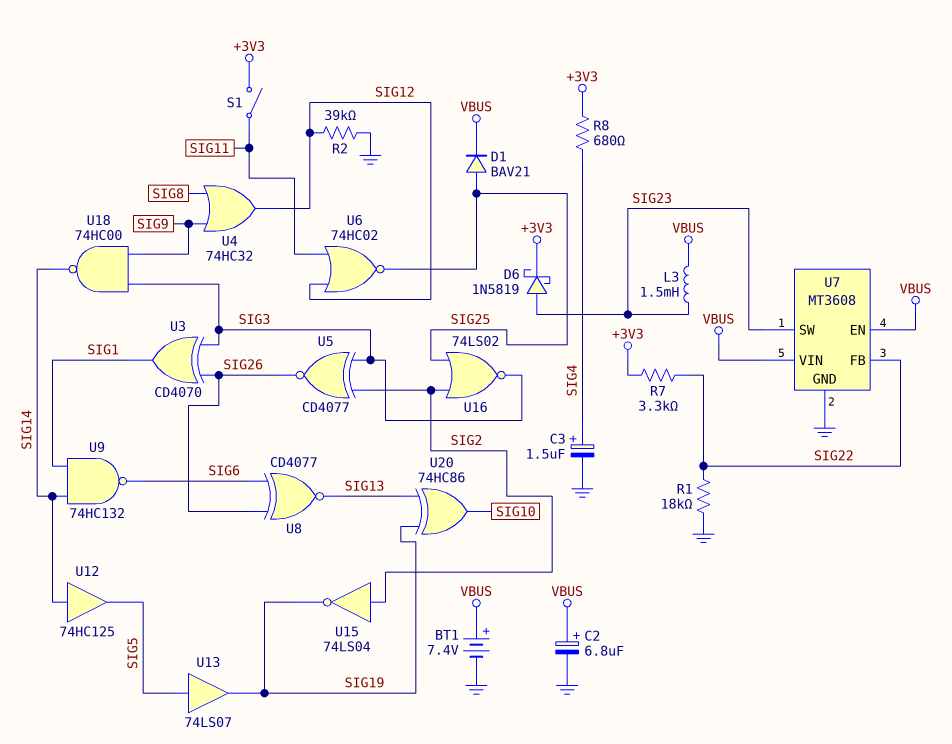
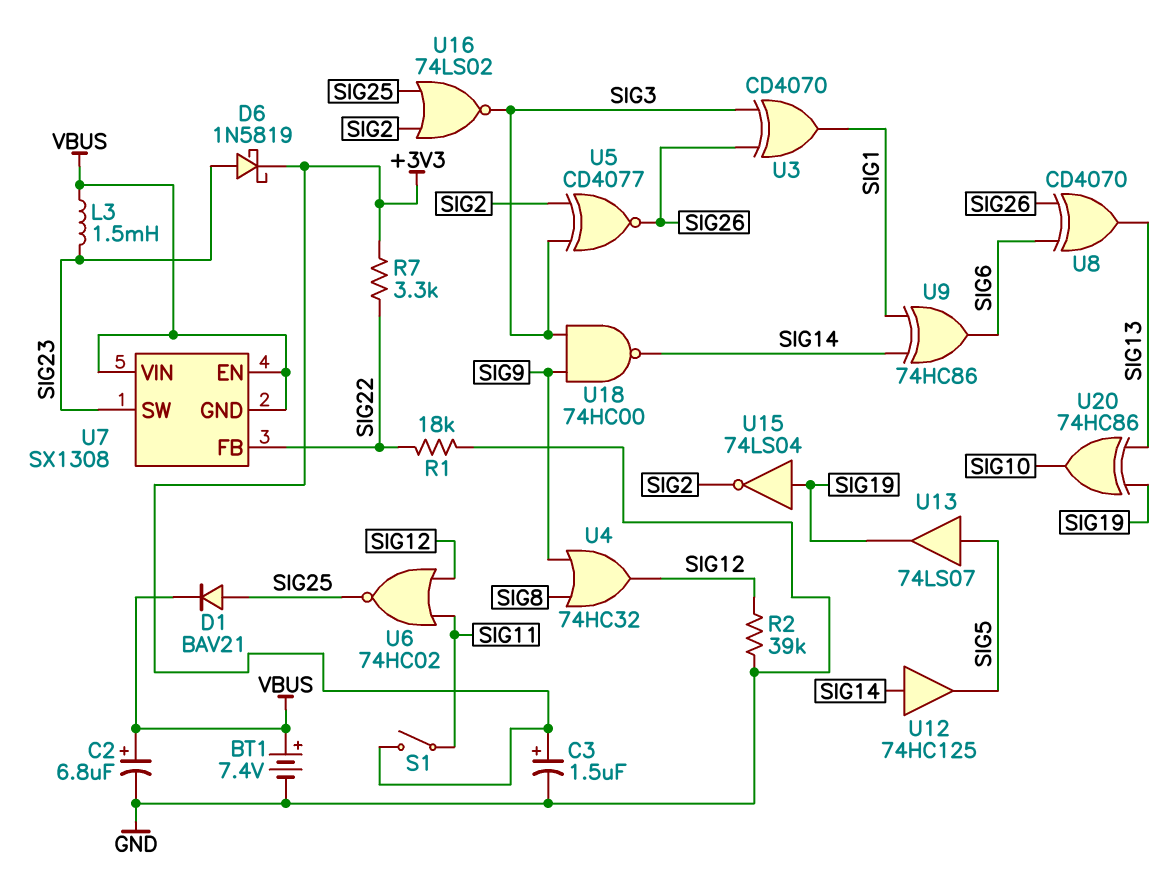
C3: 1.5uF (plus SIG4, minus GND) -> 1.5uF (plus +3V3, minus GND)
R8: 680 (+3V3, SIG4) -> none
U7: MT3608 -> SX1308
U7 pin GND: GND -> VBUS
U8: XNOR CD4077 (in SIG6, in SIG26, out SIG13) -> XOR CD4070 (in SIG6, in SIG26, out SIG13)
U9: NAND 74HC132 (in SIG1, in SIG14, out SIG6) -> XOR 74HC86 (in SIG1, in SIG14, out SIG6)
U15: NOT 74LS04 (in SIG2, out SIG19) -> NOT 74LS04 (in SIG19, out SIG2)

